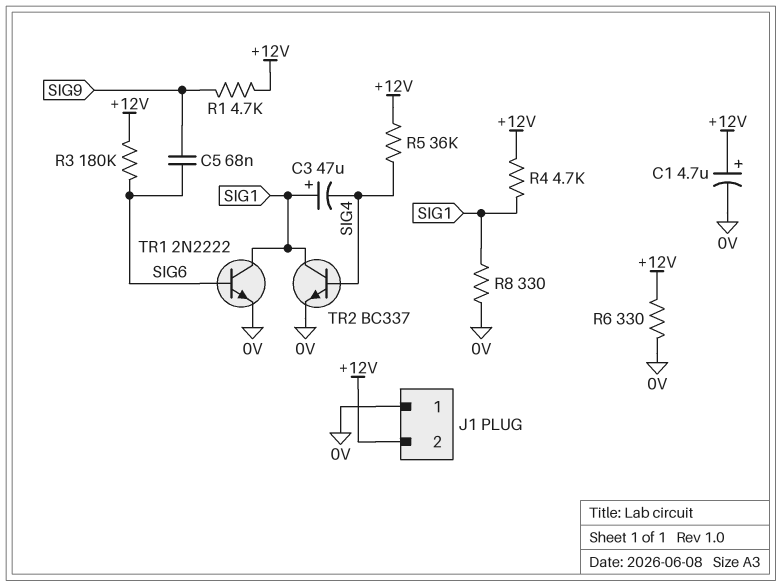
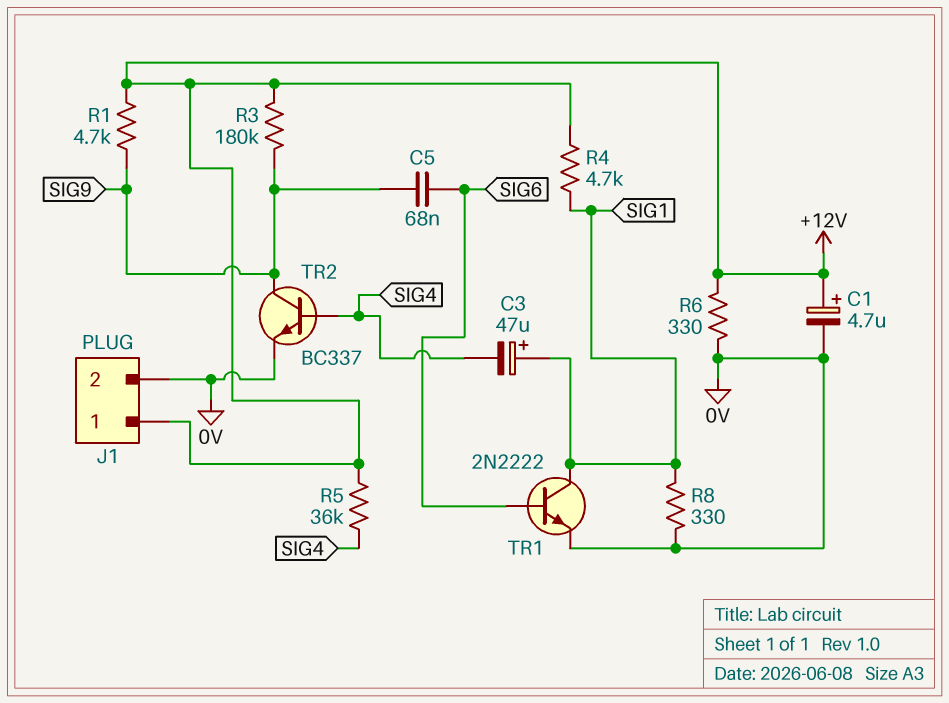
J1 pin 1: 0V -> +12V
J1 pin 2: +12V -> 0V
R3: 180k (+12V, SIG6) -> 180k (+12V, SIG9)
TR2: NPN BC337 (B SIG4, C SIG1, E 0V) -> NPN BC337 (B SIG4, C SIG9, E 0V)

